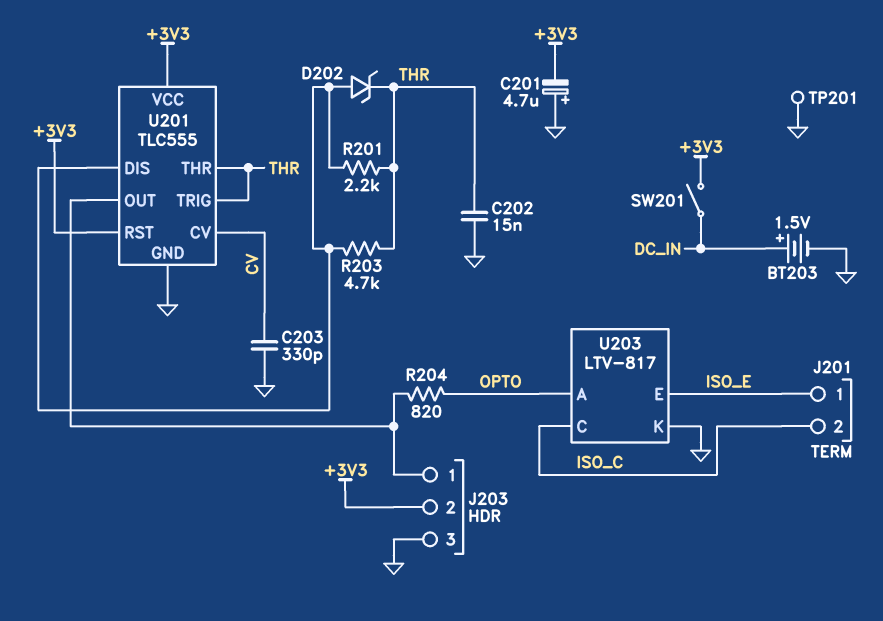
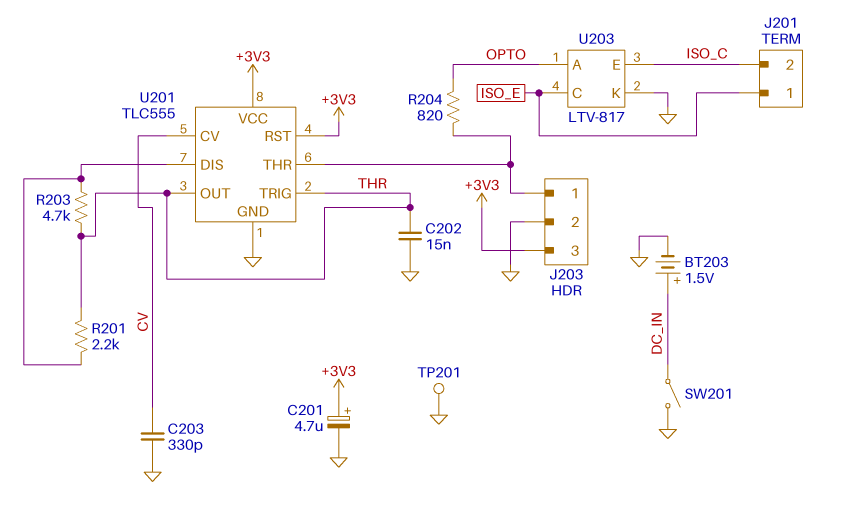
C201: 4.7uF (plus GND, minus +3V3) -> 4.7uF (plus +3V3, minus GND)
D202: zener (A U201/DIS, K THR) -> none
J203 pin 2: +3V3 -> GND
J203 pin 3: GND -> +3V3
SW201: switch (+3V3, DC_IN) -> switch (DC_IN, GND)
U201 pin OUT: J203/1 -> THR
U201 pin THR: THR -> J203/1
U203 pin C: ISO_C -> ISO_E
U203 pin E: ISO_E -> ISO_C

